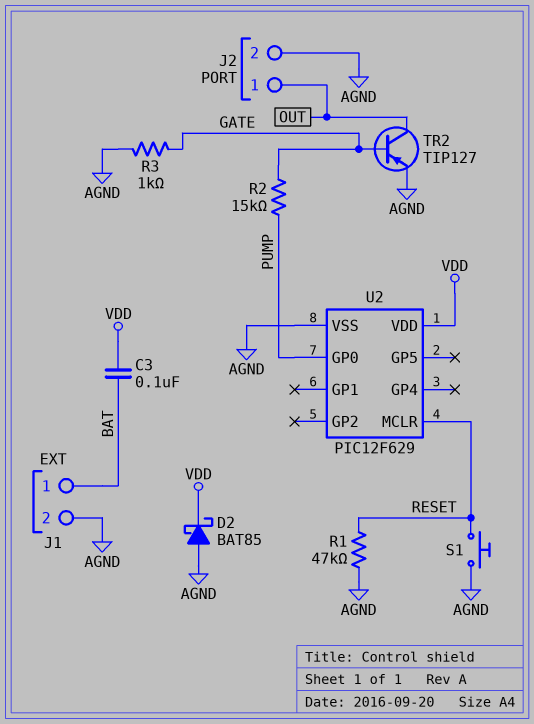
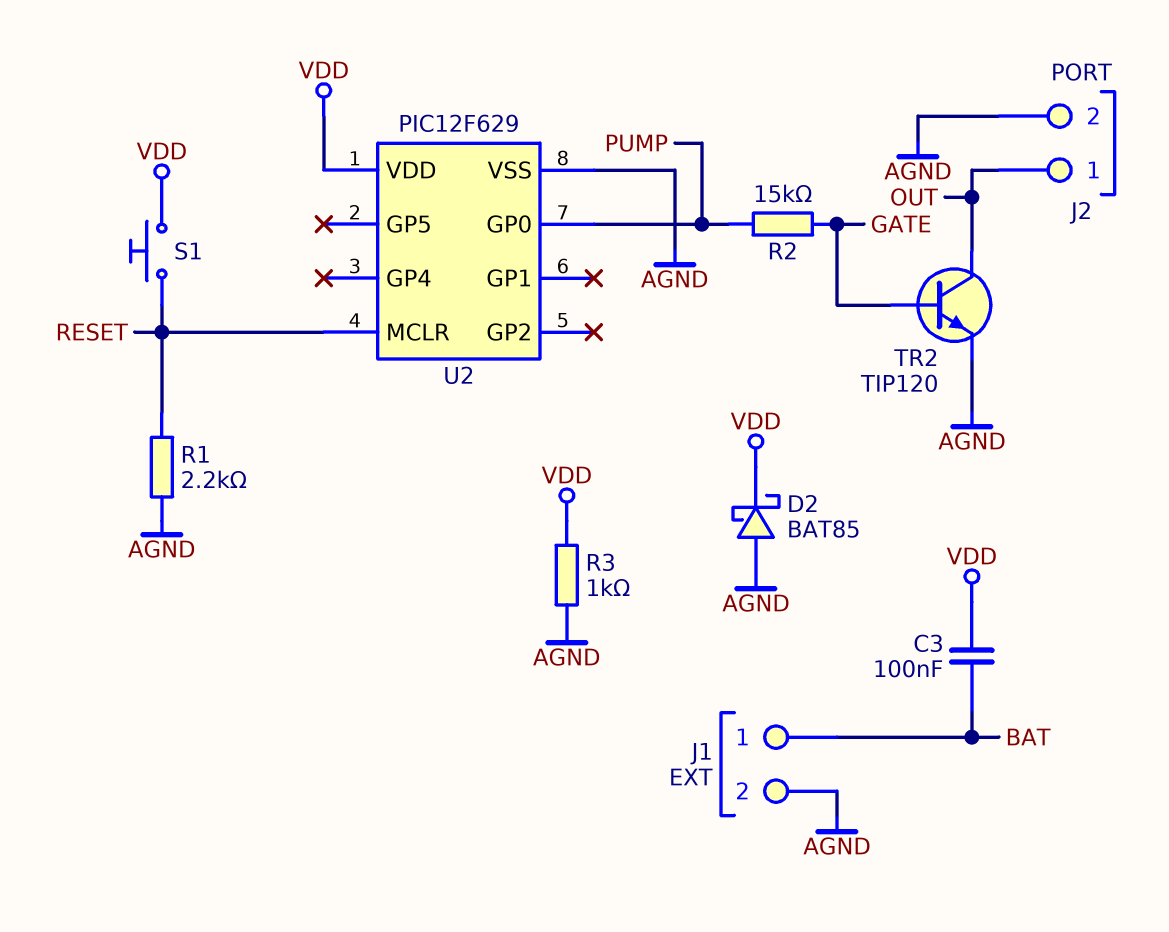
R1: 47k (AGND, RESET) -> 2.2k (AGND, RESET)
R3: 1k (AGND, GATE) -> 1k (AGND, VDD)
S1: button (AGND, RESET) -> button (RESET, VDD)
TR2: PNP TIP127 (B GATE, C OUT, E AGND) -> NPN TIP120 (B GATE, C OUT, E AGND)

